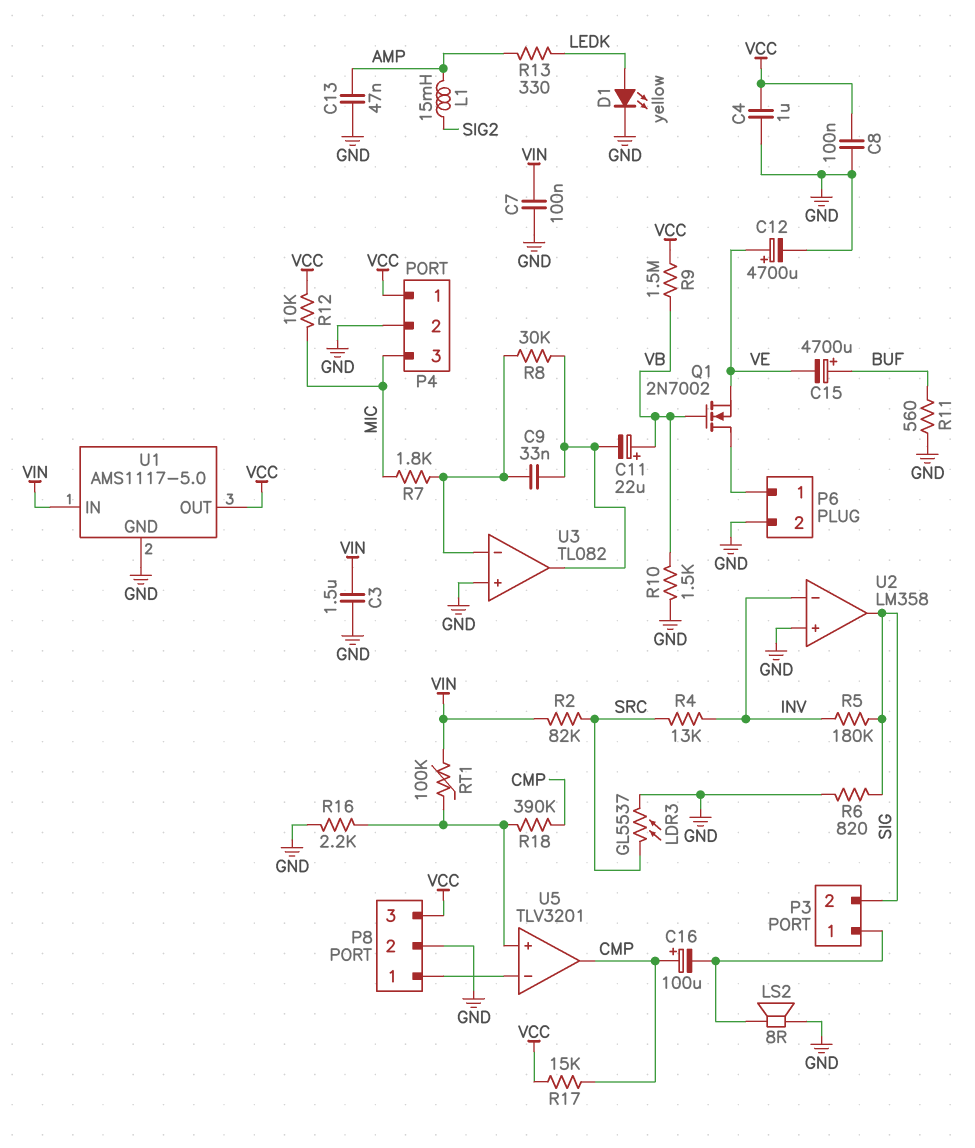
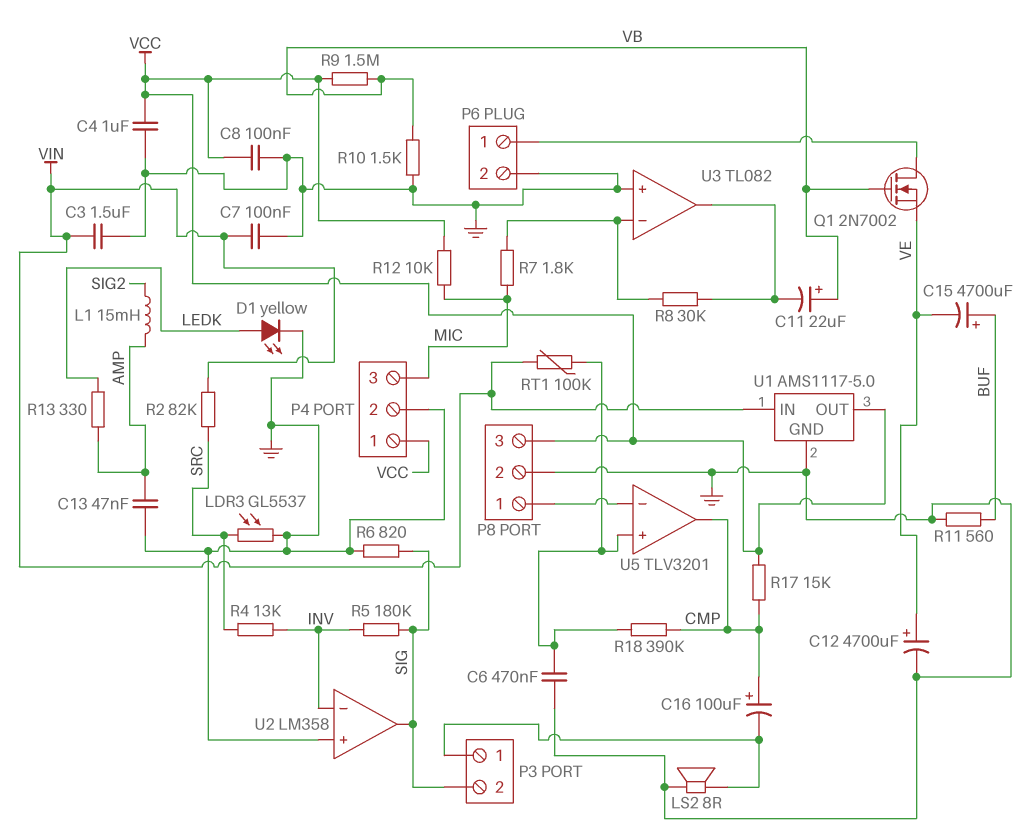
C6: none -> 470nF (GND, U5/in+)
C9: 33nF (U3/in-, U3/out) -> none
R16: 2.2k (GND, U5/in+) -> none

